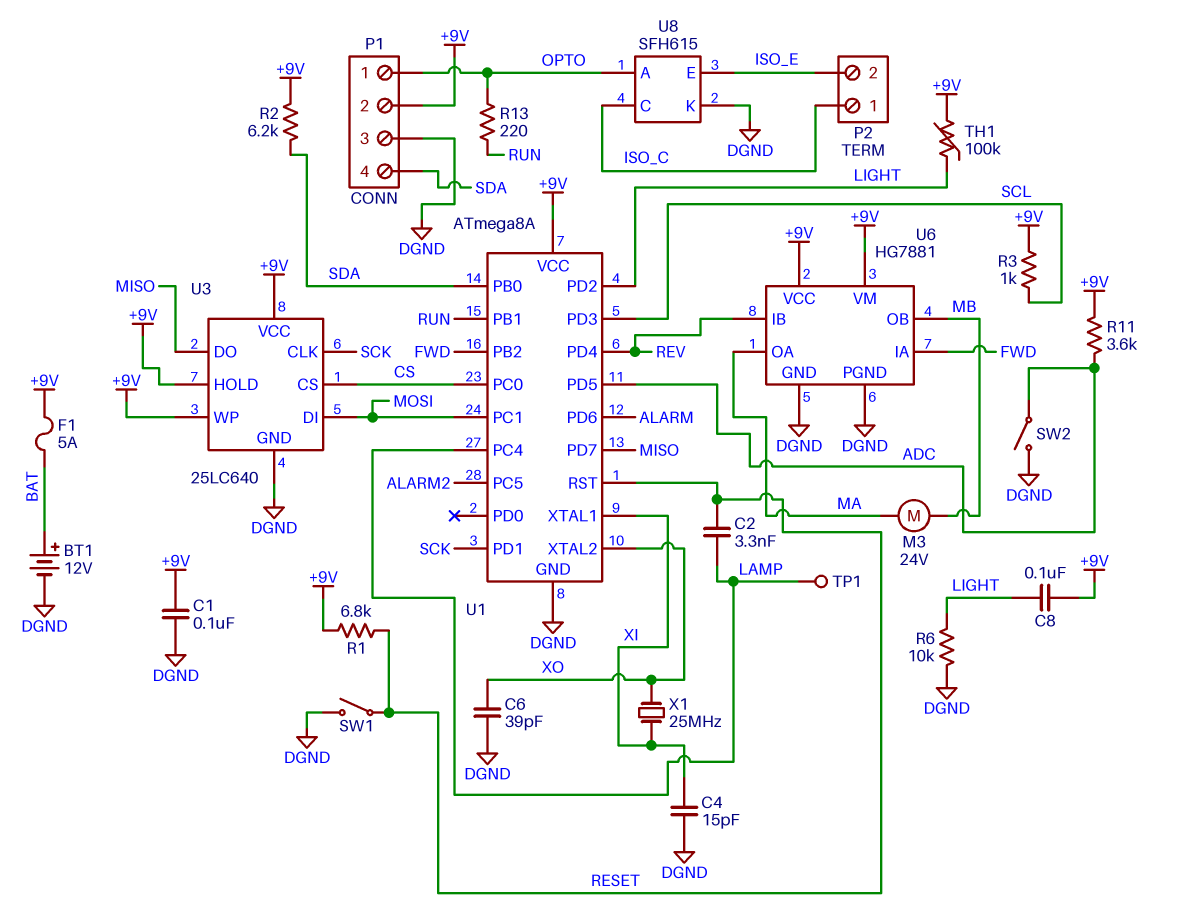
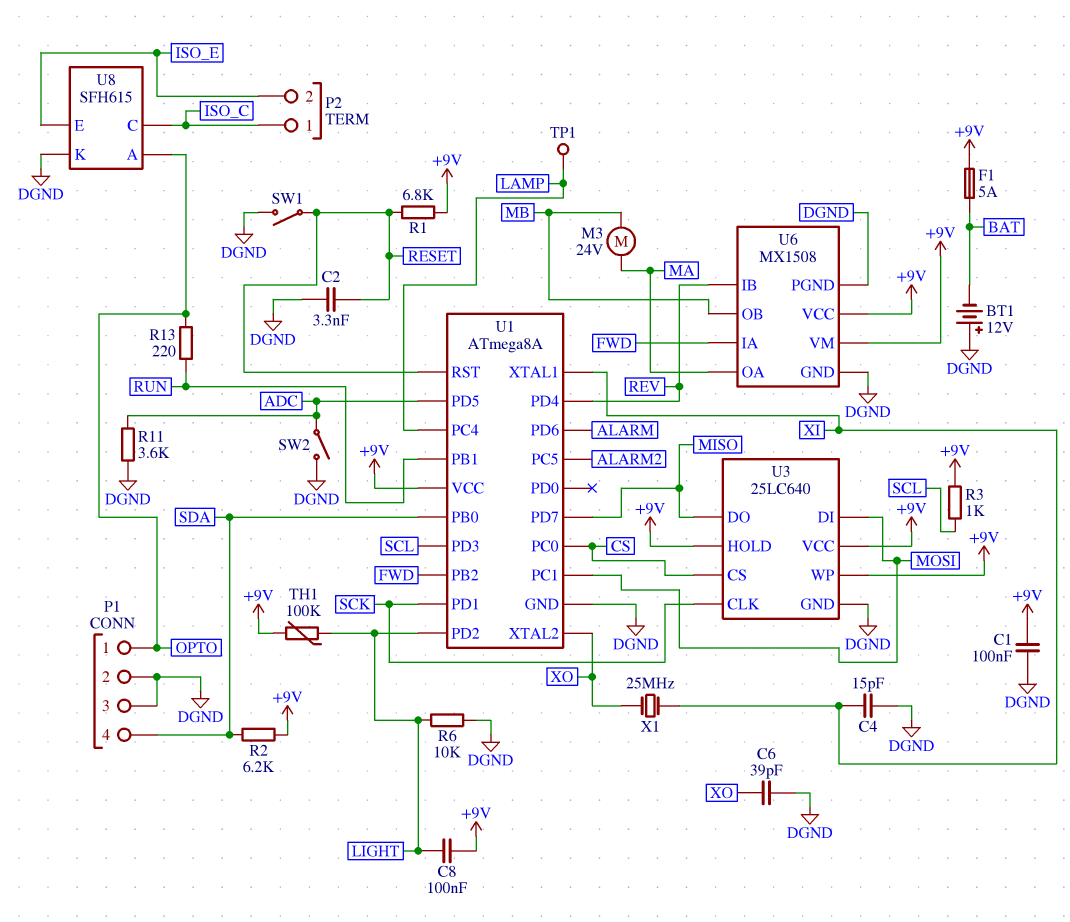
BT1: 12V (plus BAT, minus DGND) -> 12V (plus DGND, minus BAT)
C2: 3.3nF (LAMP, RESET) -> 3.3nF (DGND, RESET)
P1 pin 2: +9V -> DGND
R11: 3.6k (+9V, ADC) -> 3.6k (ADC, DGND)
U6: HG7881 -> MX1508

